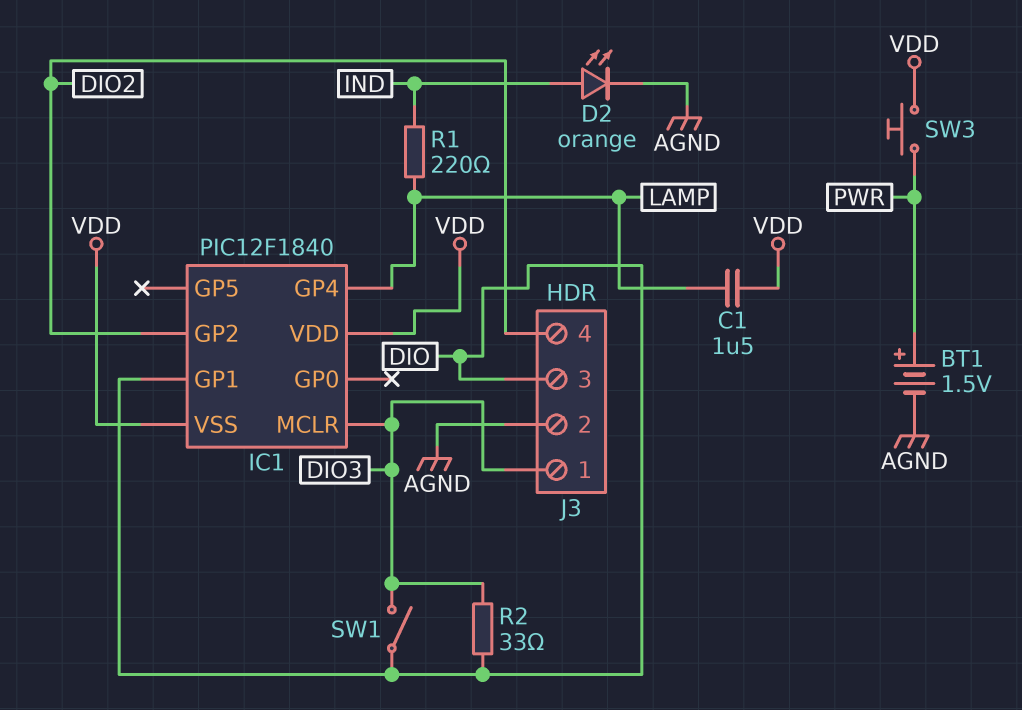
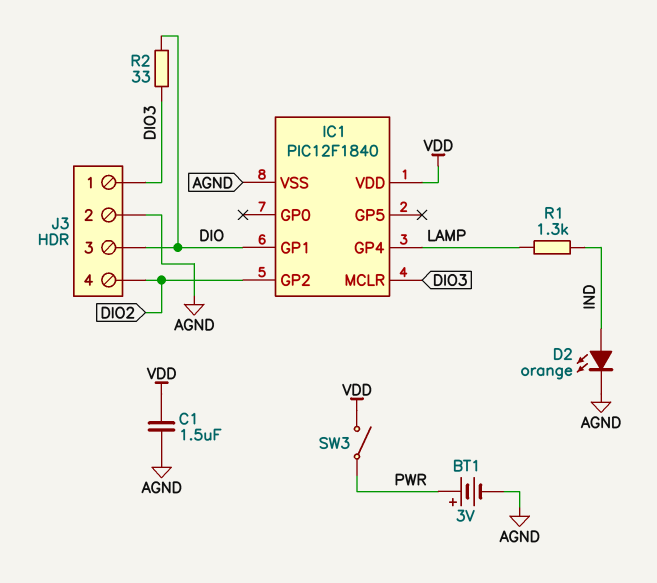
BT1: 1.5V (plus PWR, minus AGND) -> 3V (plus PWR, minus AGND)
C1: 1.5uF (LAMP, VDD) -> 1.5uF (AGND, VDD)
IC1 pin VSS: VDD -> AGND
R1: 220 (IND, LAMP) -> 1.3k (IND, LAMP)
SW1: switch (DIO, DIO3) -> none
SW3: button (PWR, VDD) -> switch (PWR, VDD)

